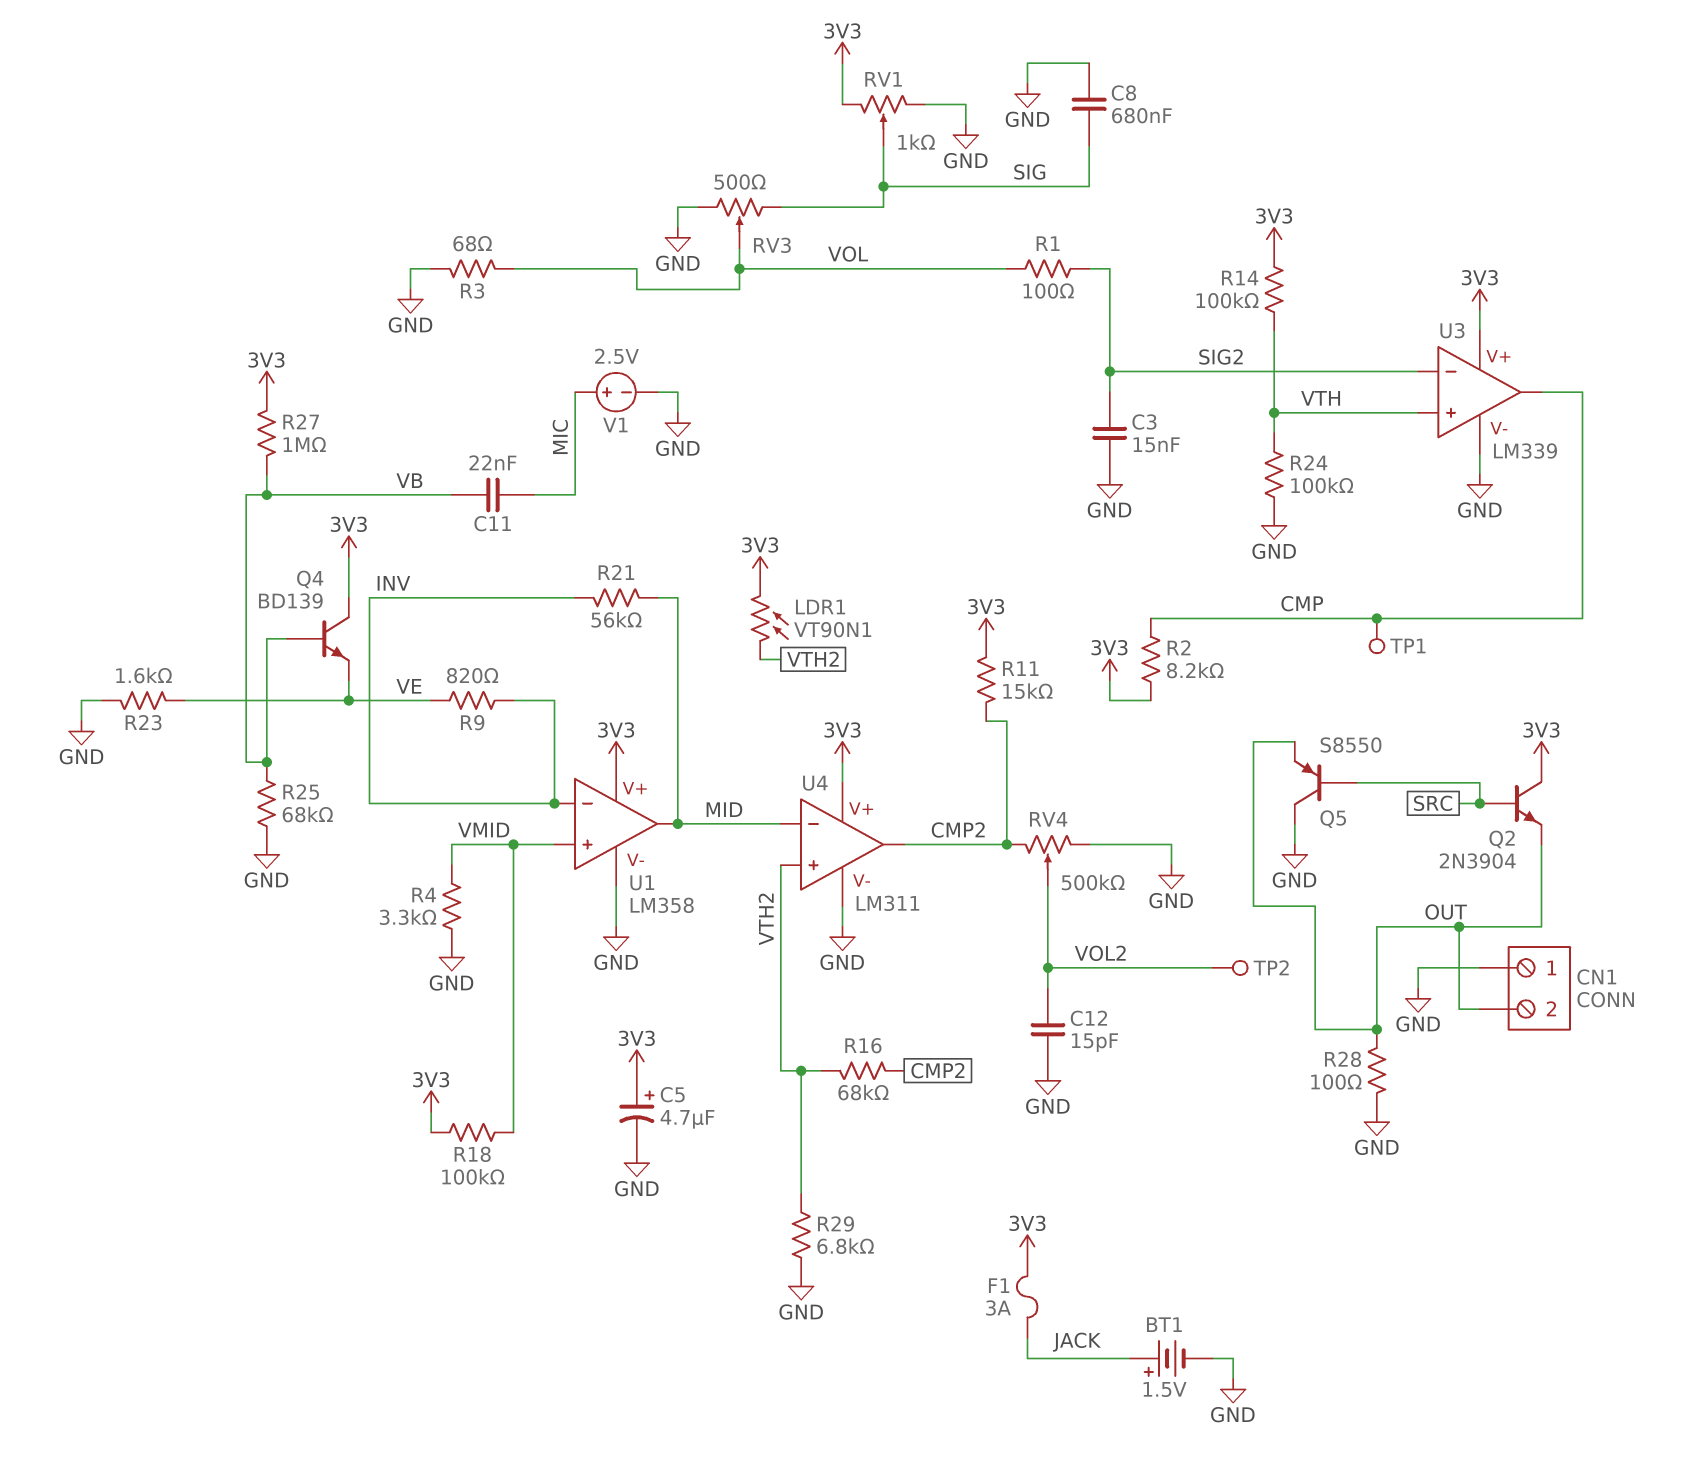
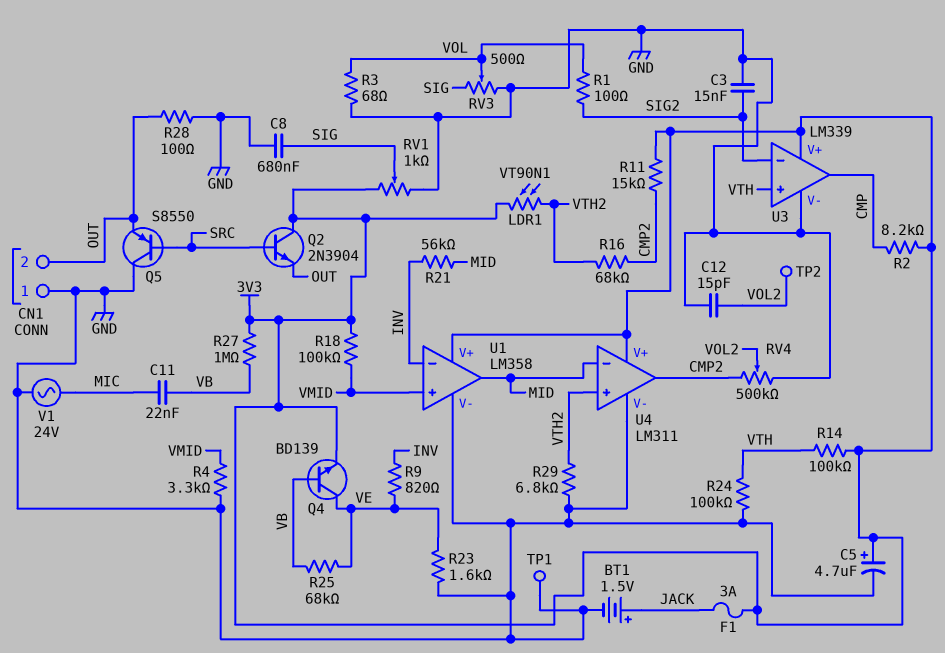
Q4: NPN BD139 (B VB, C 3V3, E VE) -> NPN BD139 (B VB, C VE, E 3V3)
R25: 68k (GND, VB) -> 68k (VB, VE)
TP1: test point (CMP) -> test point (GND)
V1: 2.5V (plus MIC, minus GND) -> AC 24V (GND, MIC)

